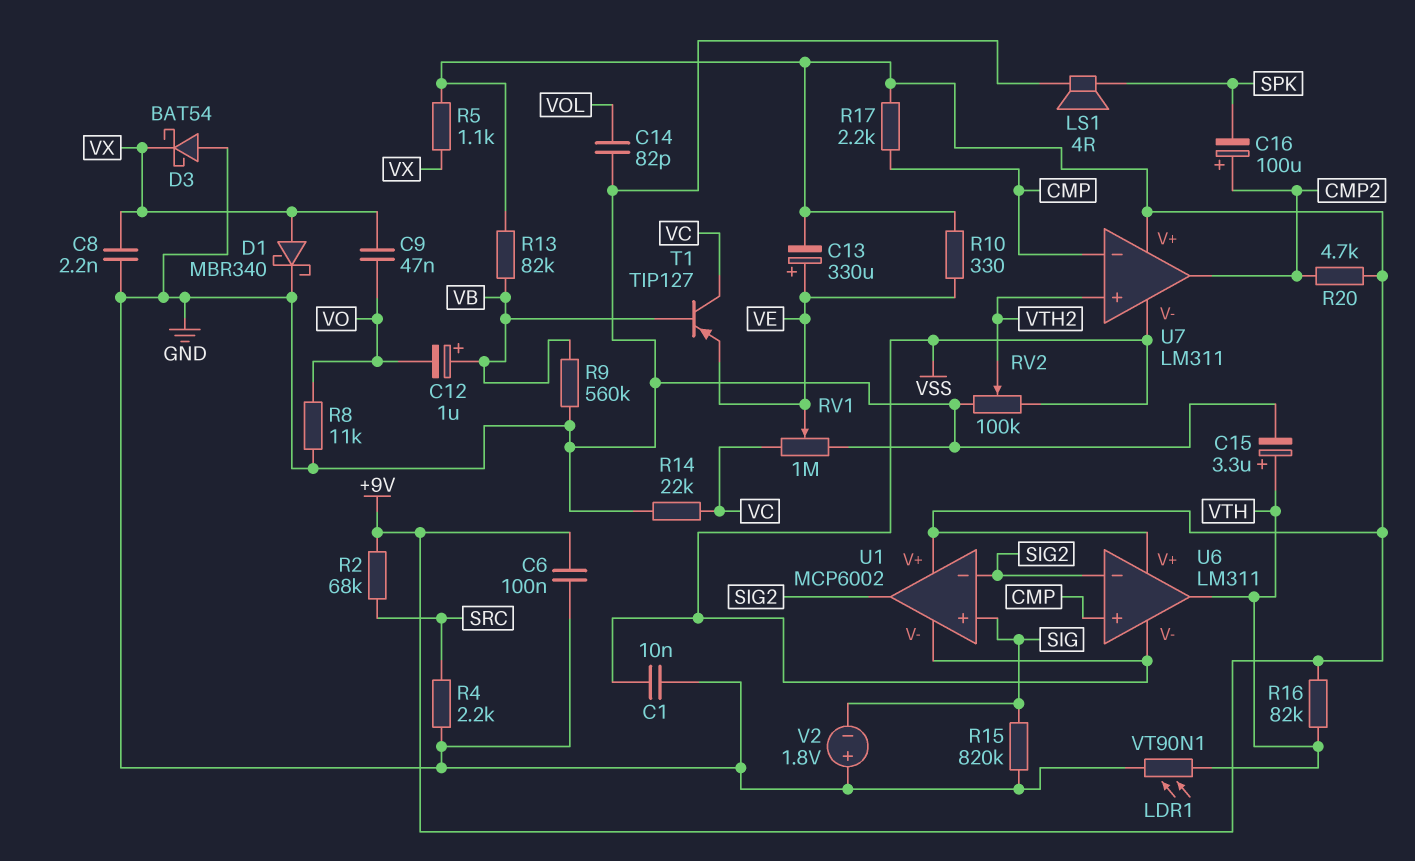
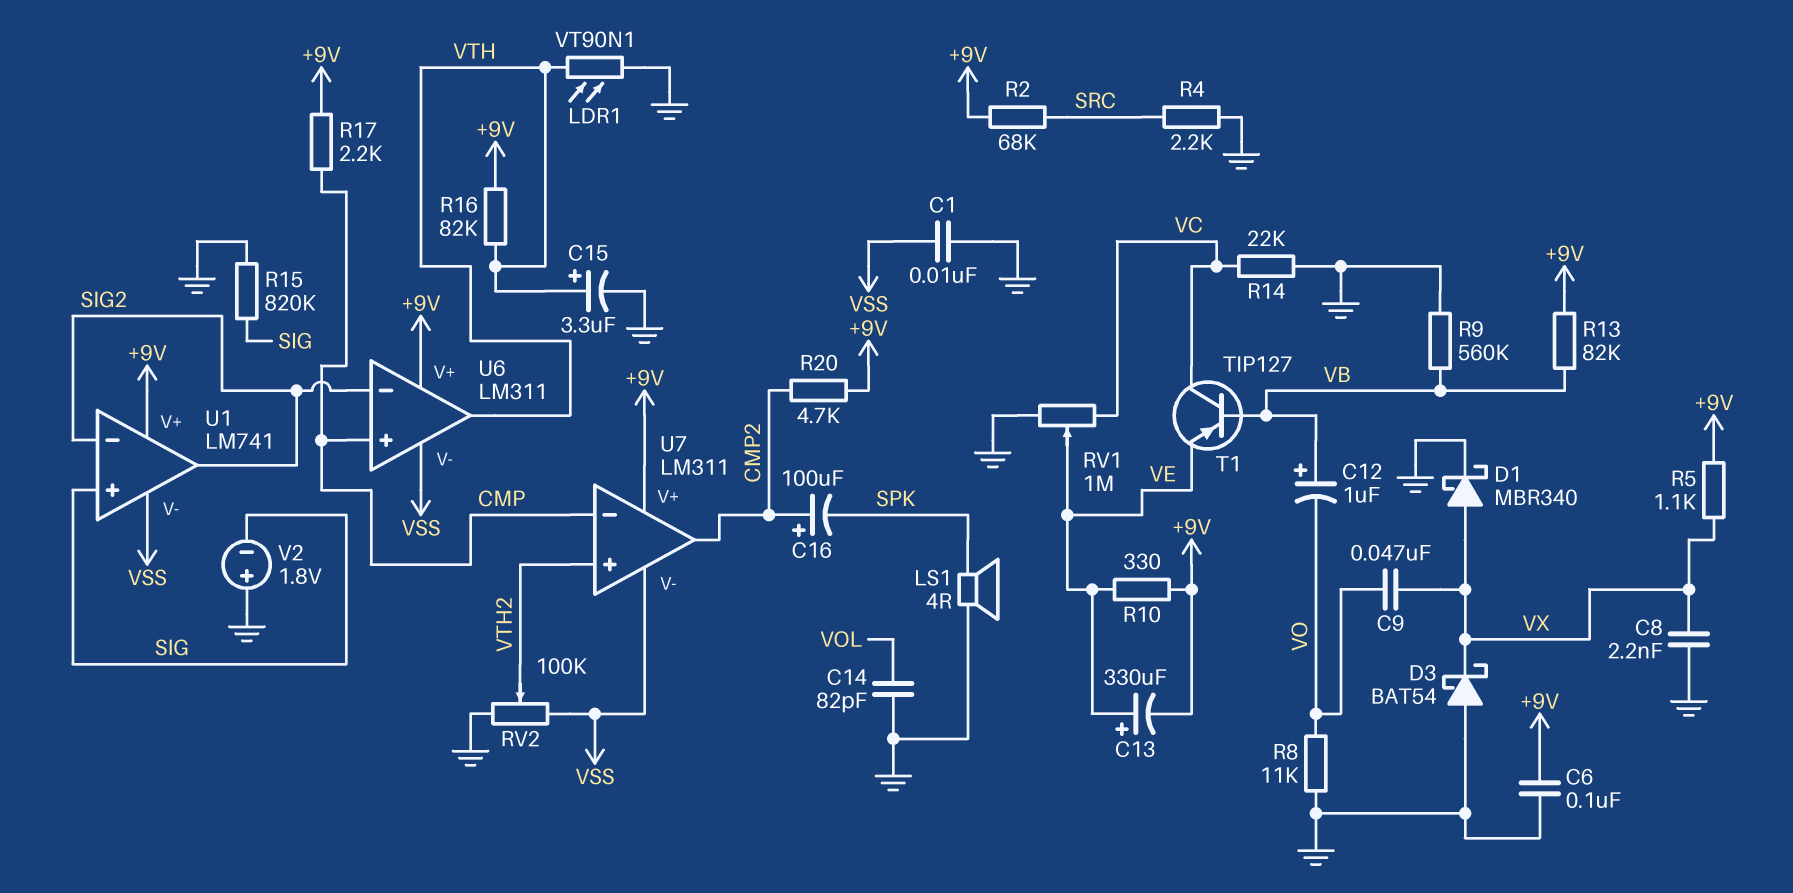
U1: MCP6002 -> LM741

